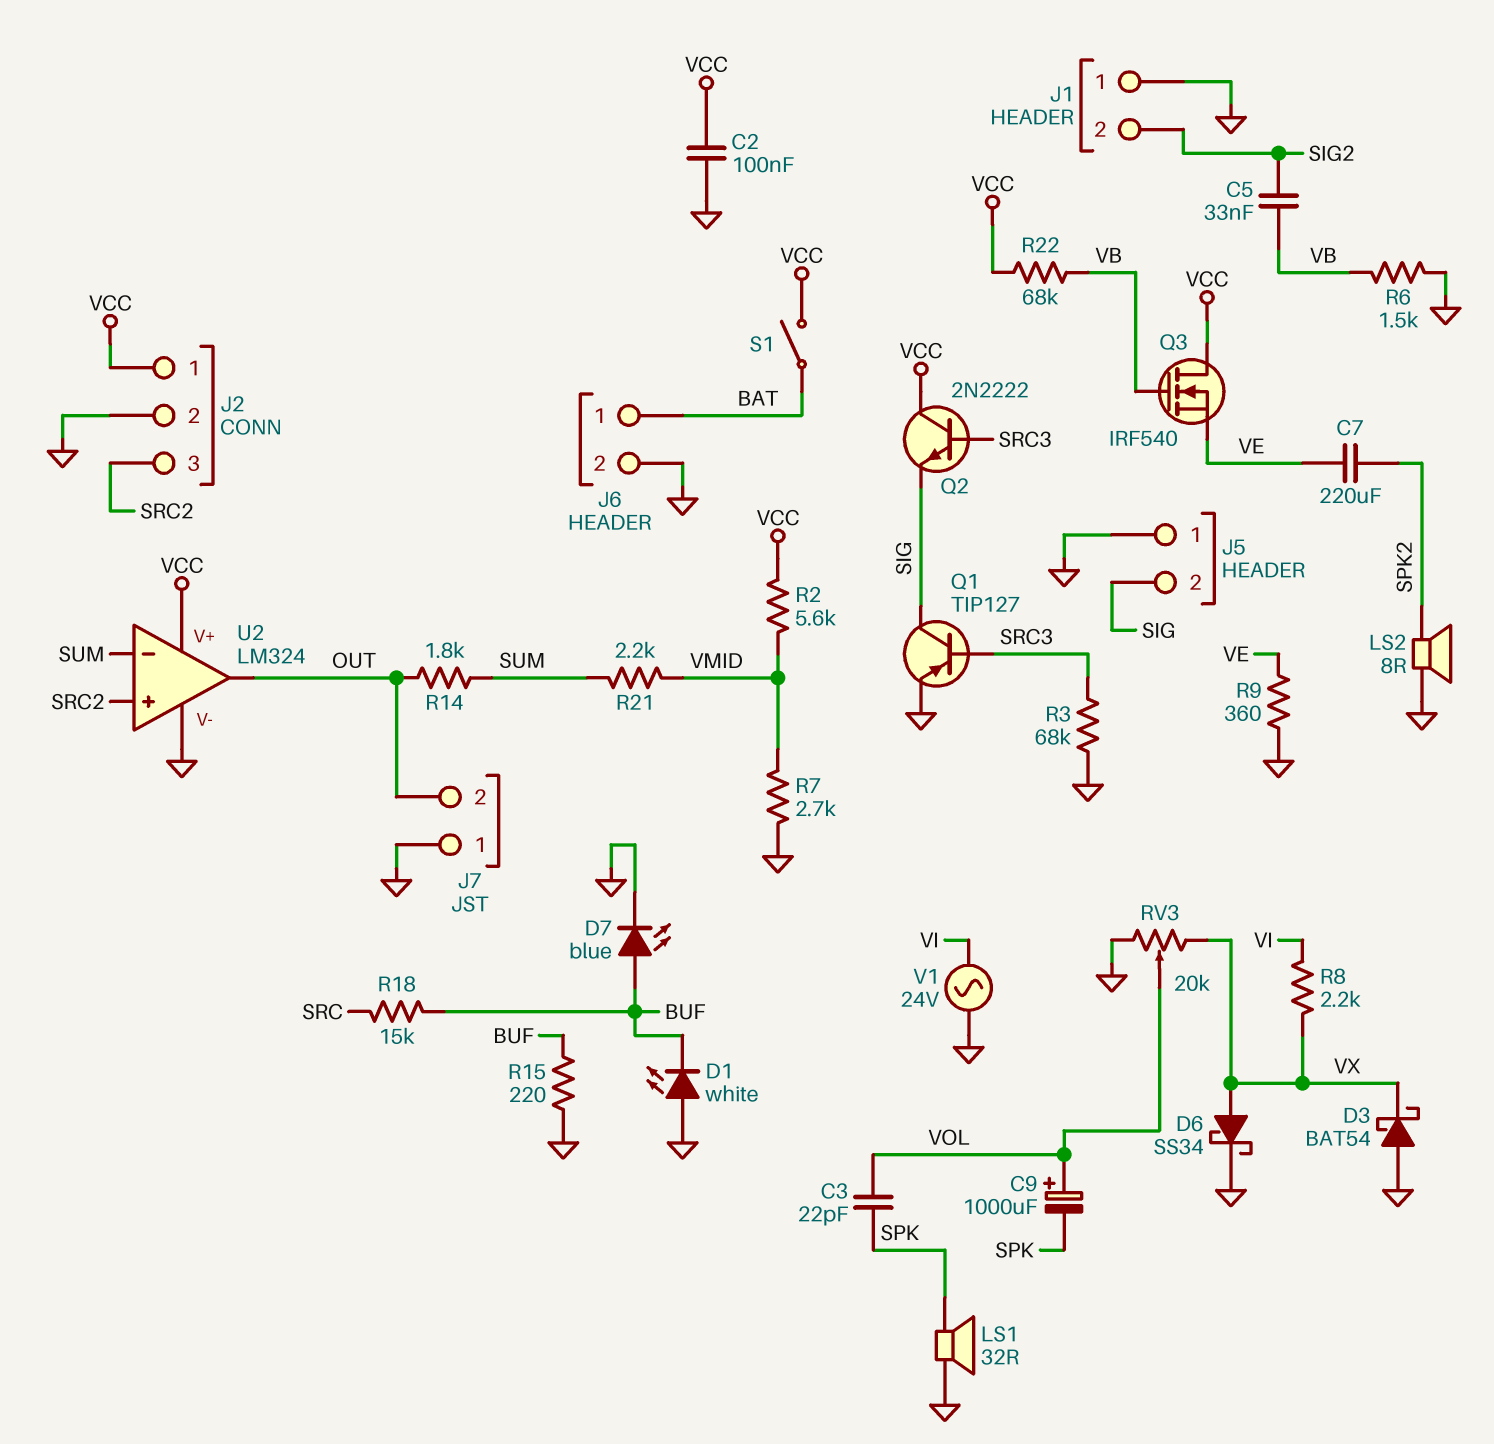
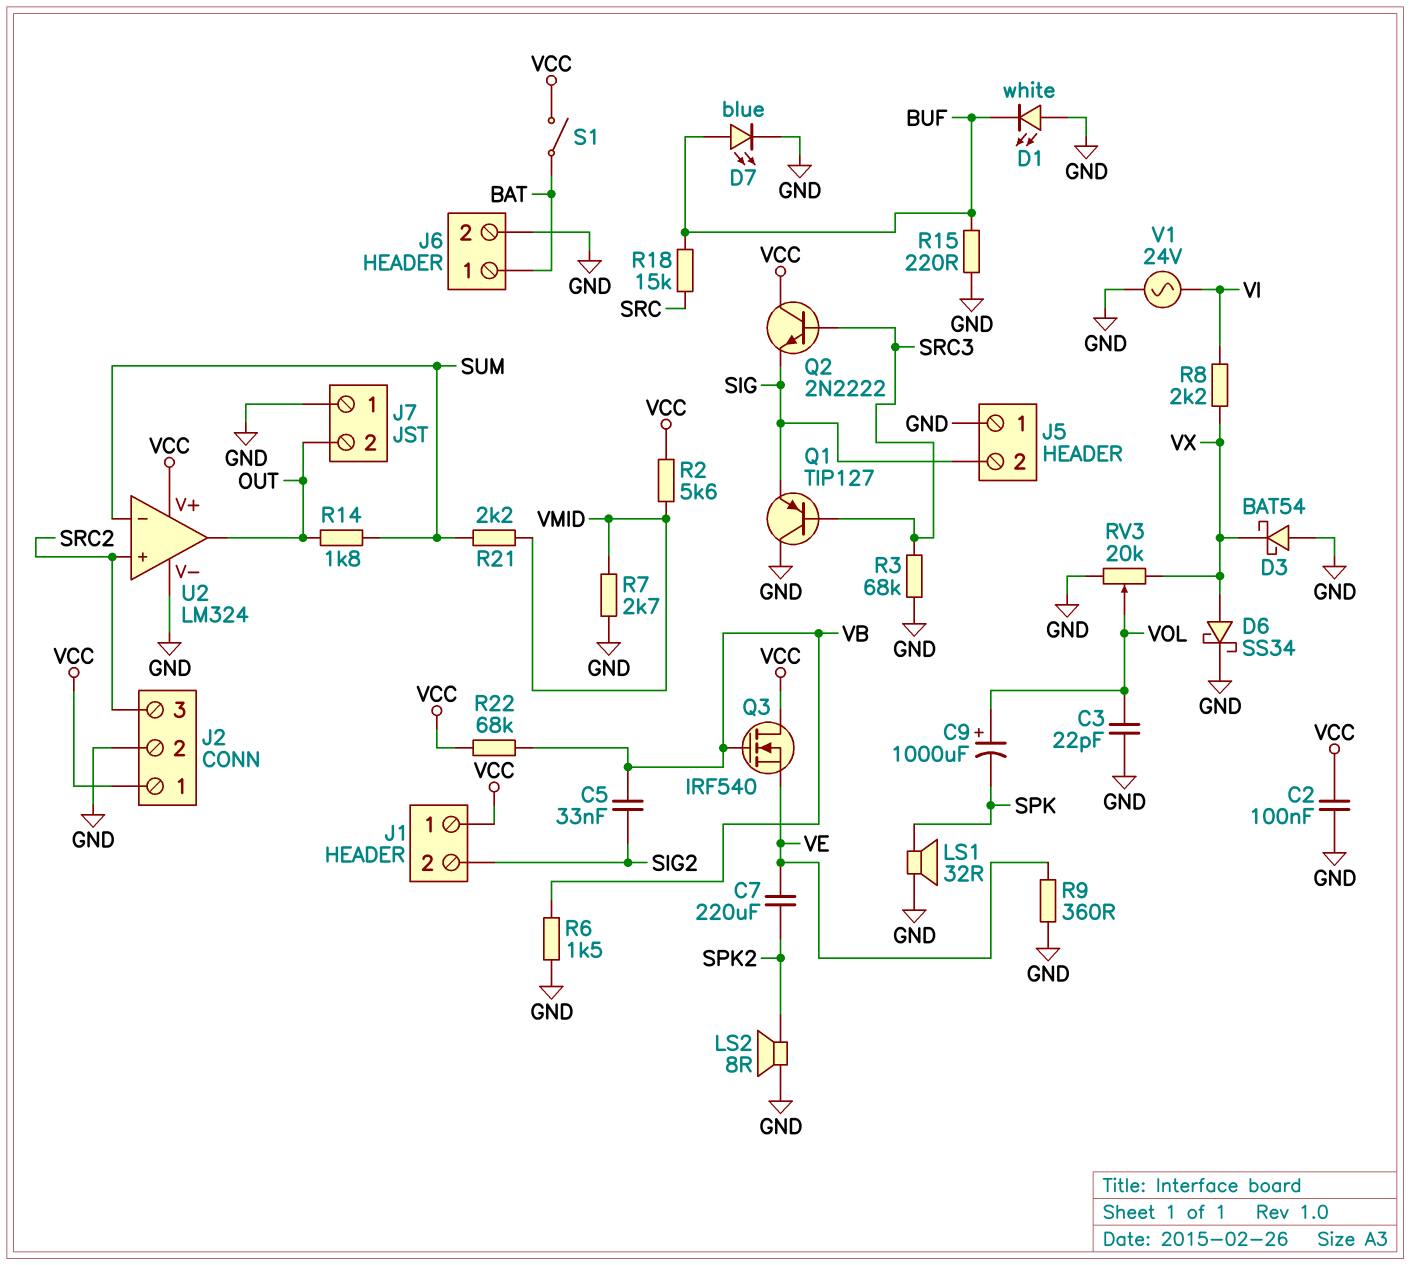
C3: 22pF (SPK, VOL) -> 22pF (GND, VOL)
J1 pin 1: GND -> VCC
Q1: PNP TIP127 (B SRC3, C SIG, E GND) -> PNP TIP127 (B SRC3, C GND, E SIG)

